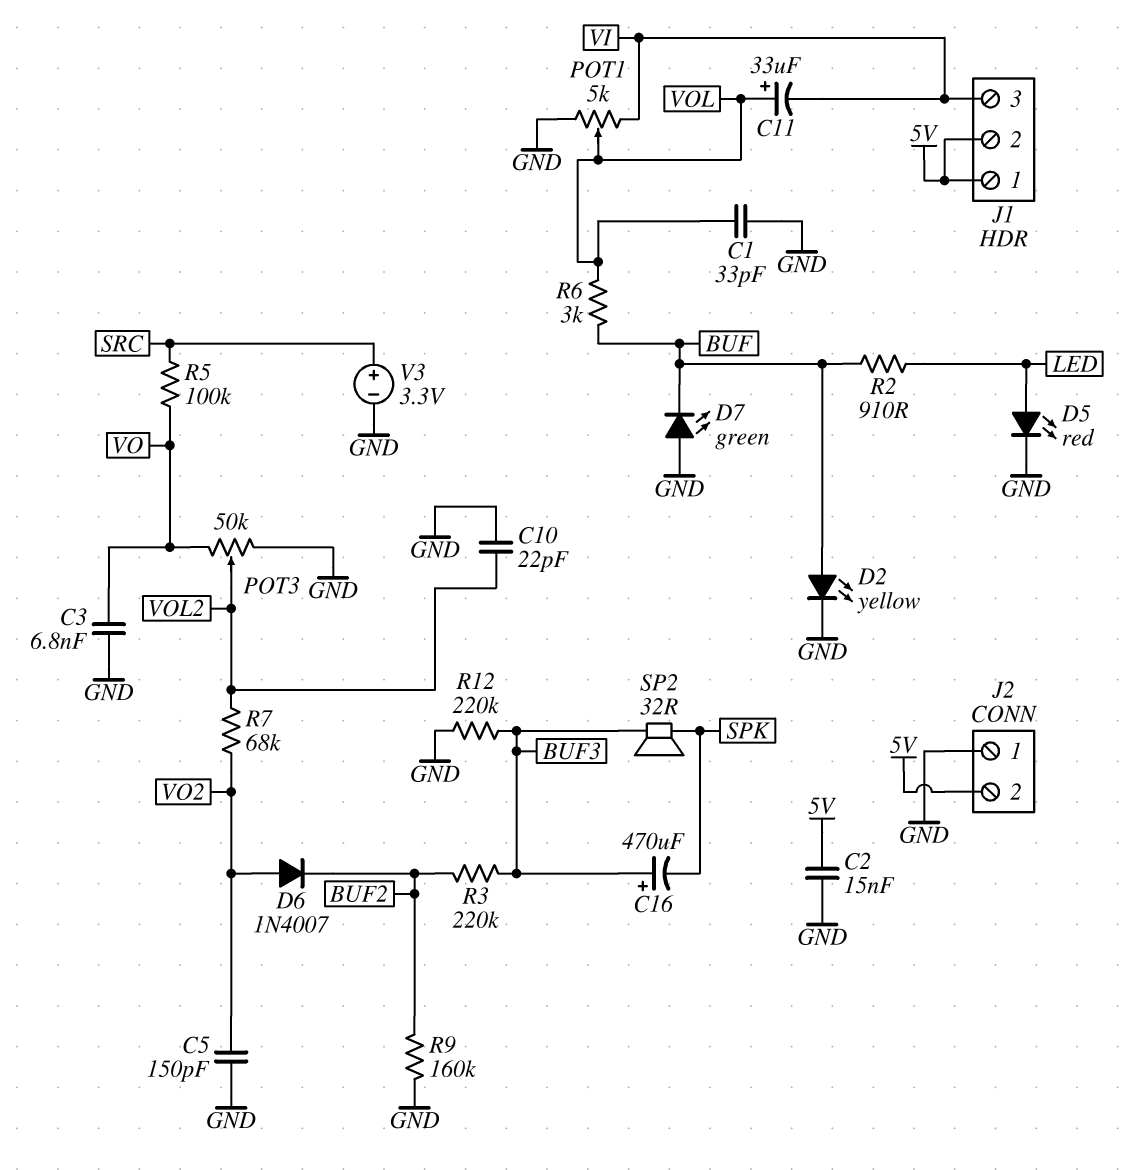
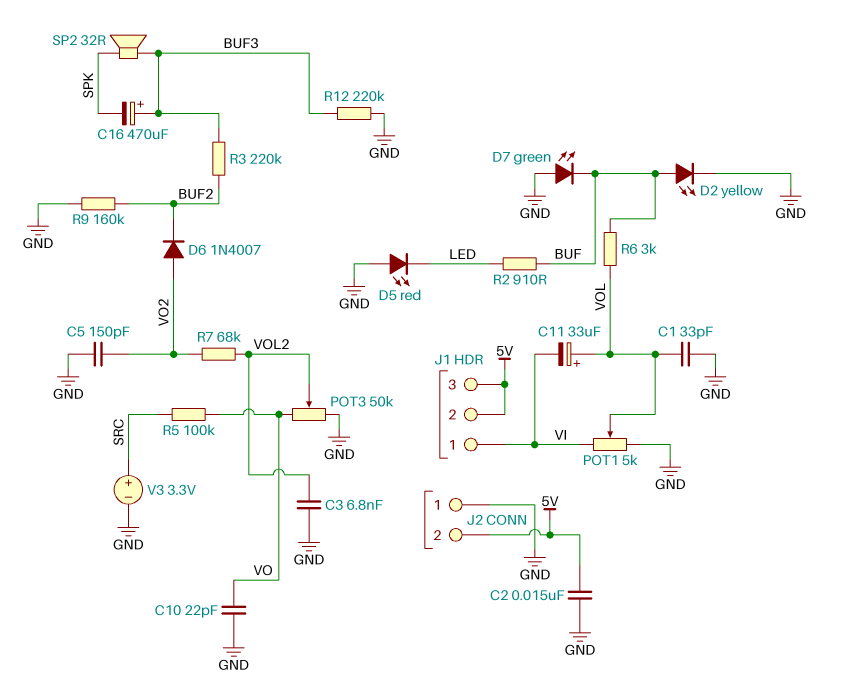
C3: 6.8nF (GND, VO) -> 6.8nF (GND, VOL2)
C10: 22pF (GND, VOL2) -> 22pF (GND, VO)
D5: LED red (A LED, K GND) -> LED red (A GND, K LED)
J1 pin 1: 5V -> VI
J1 pin 3: VI -> 5V

